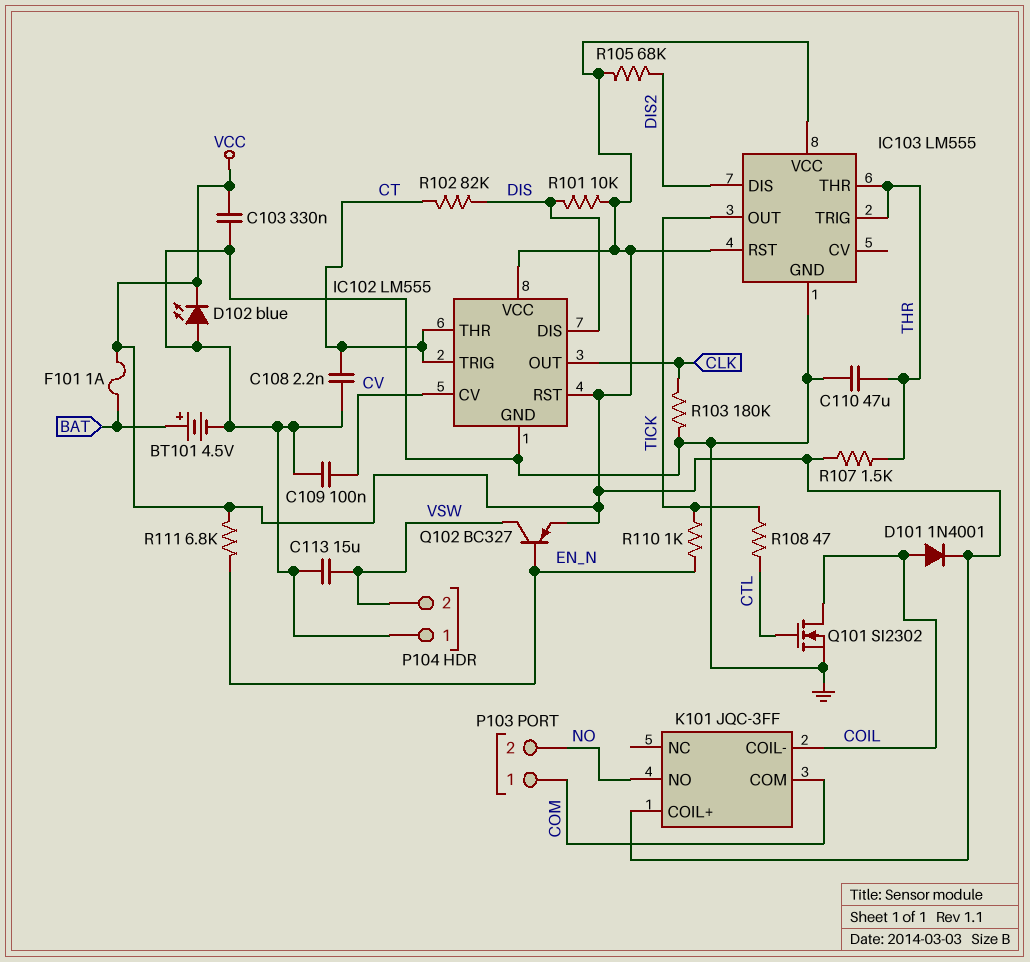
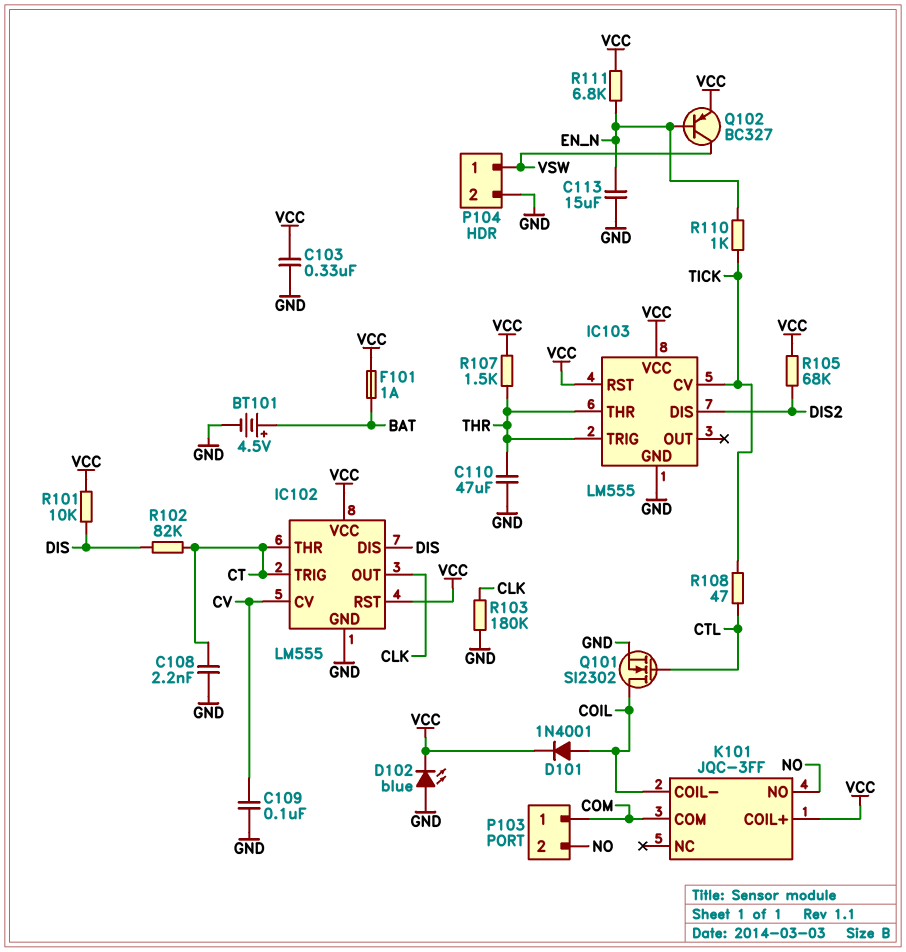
C113: 15uF (GND, VSW) -> 15uF (EN_N, GND)
IC103 pin CV: none -> TICK
IC103 pin OUT: TICK -> none
P104 pin 1: GND -> VSW
P104 pin 2: VSW -> GND

